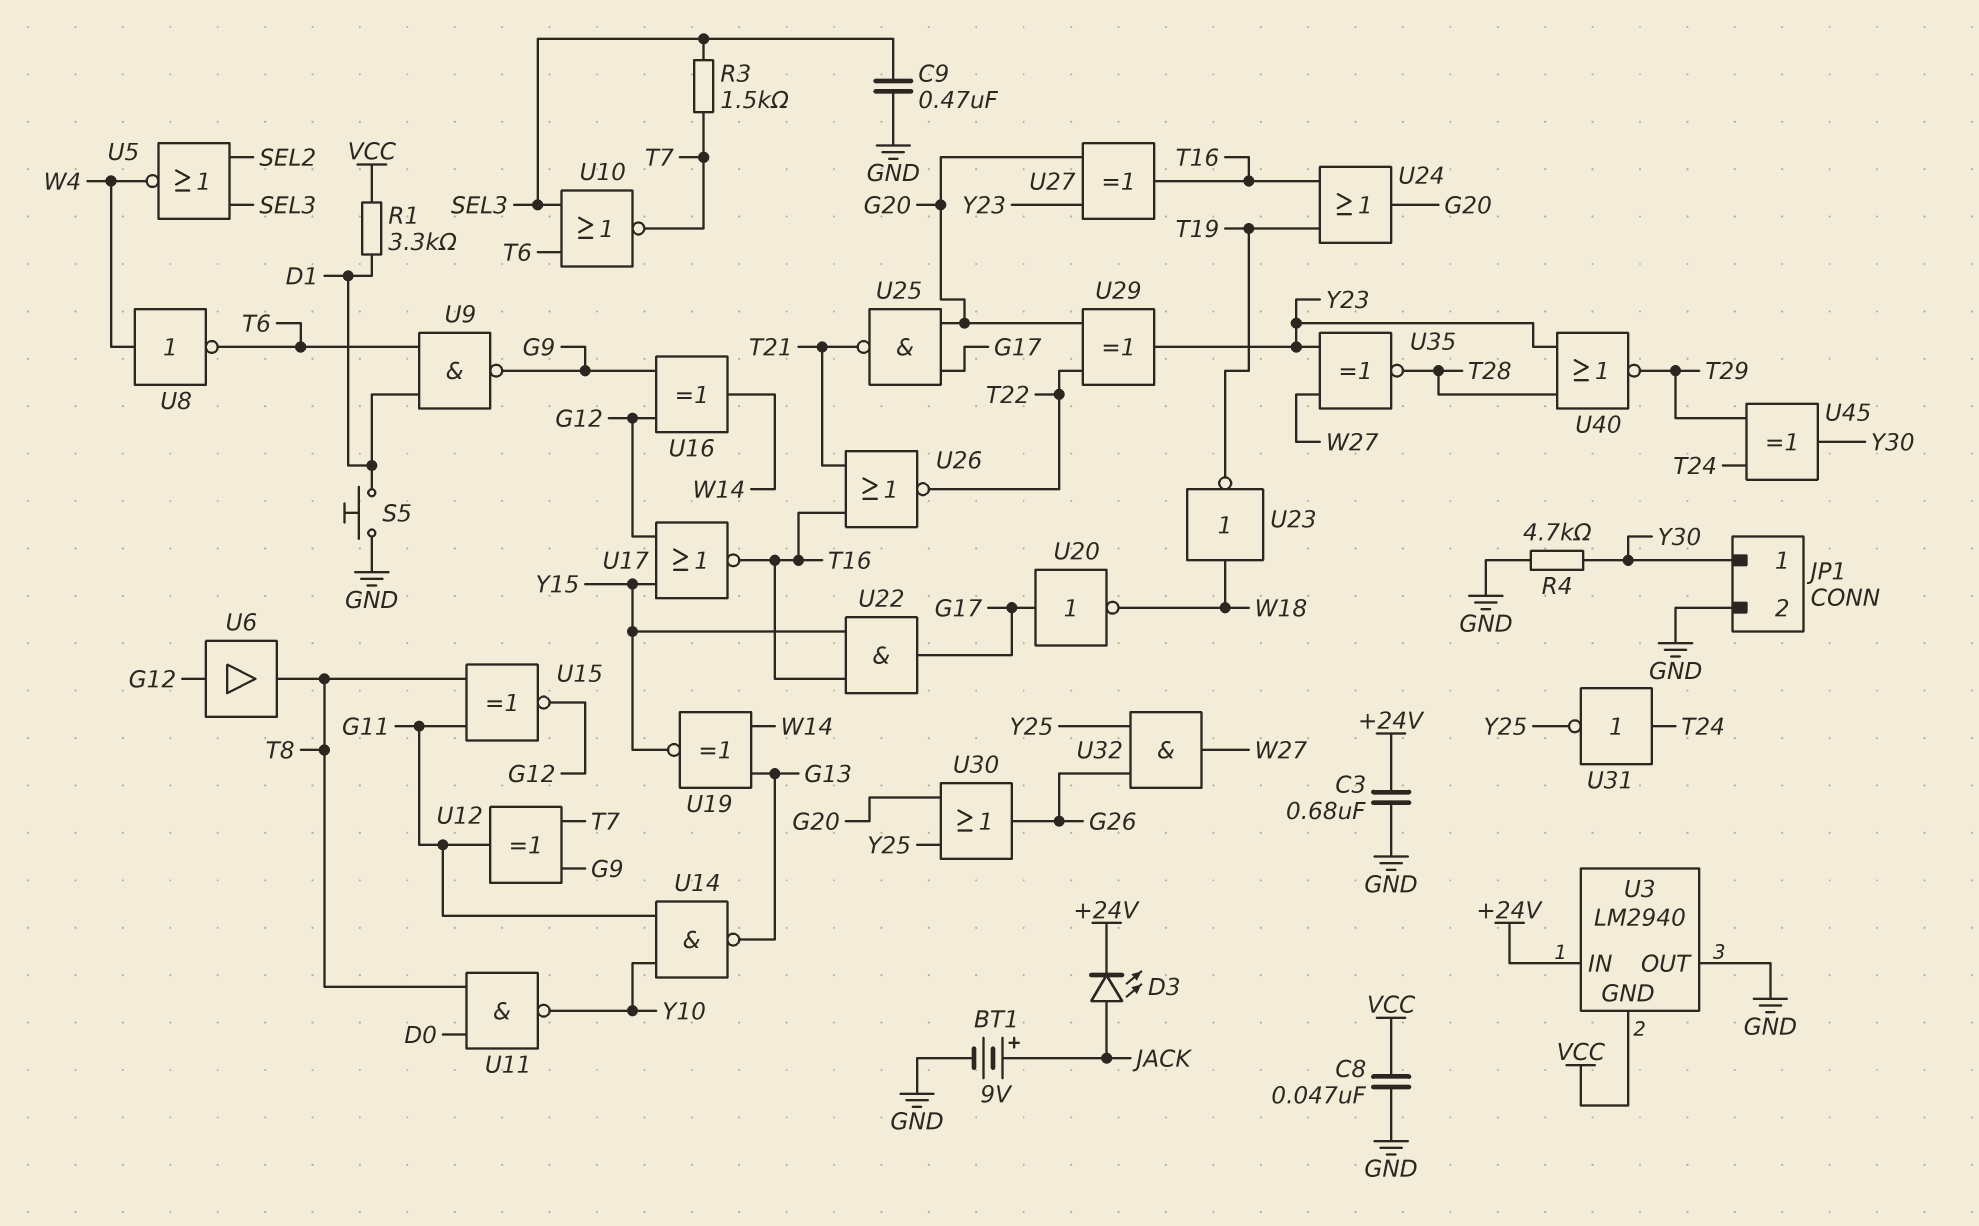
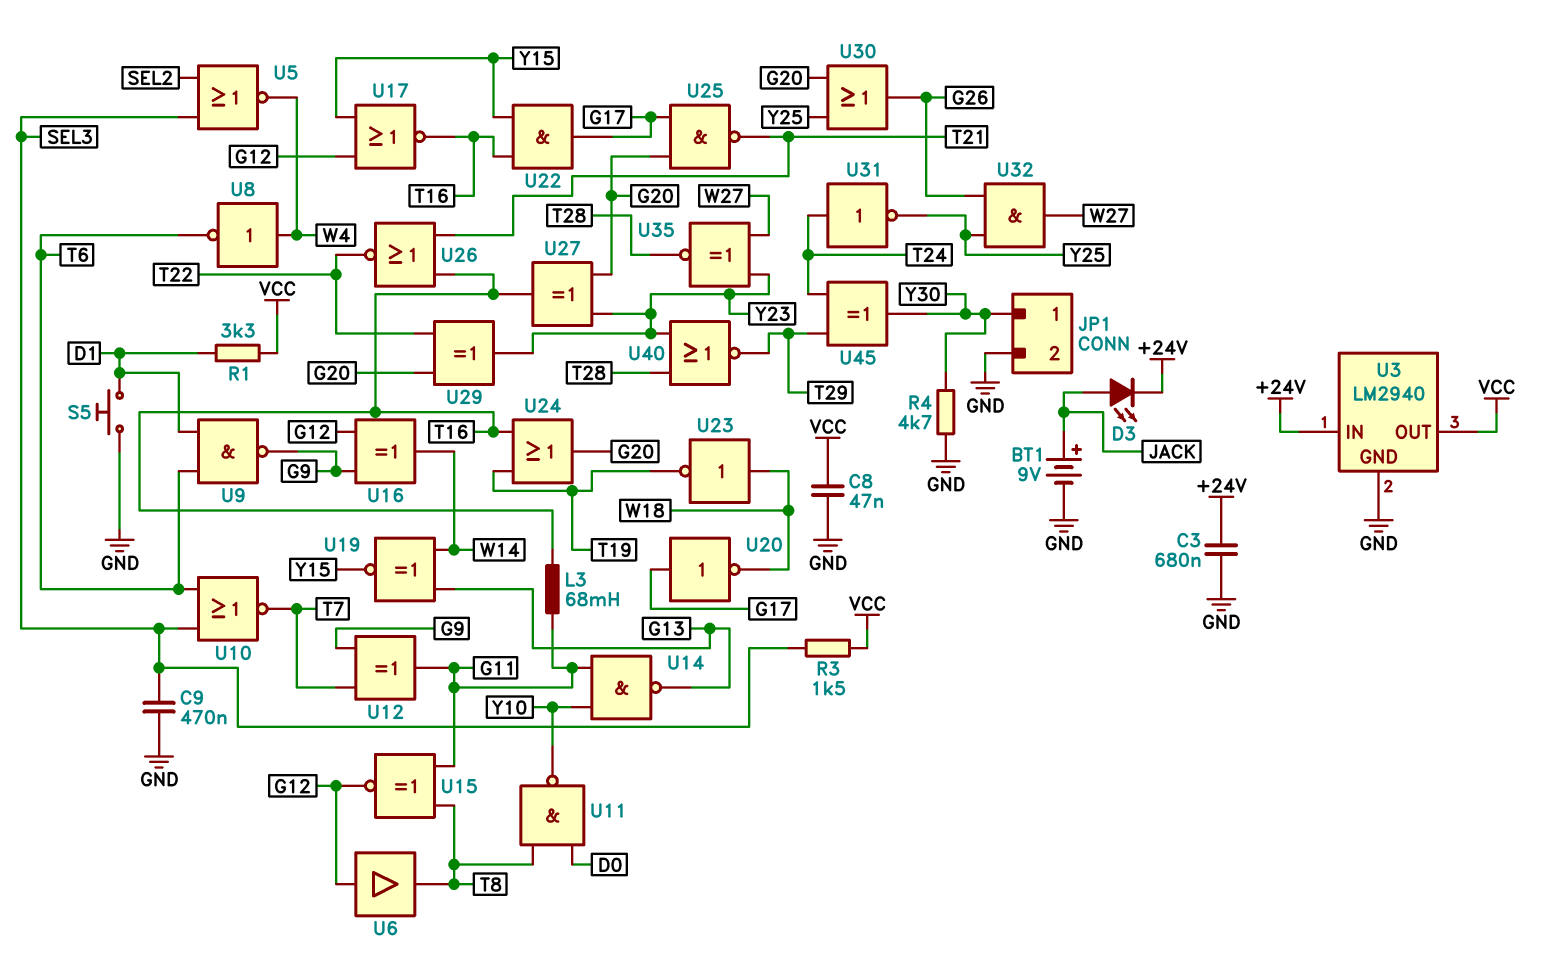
L3: none -> 68mH (G11, T16)
R3: 1.5k (SEL3, T7) -> 1.5k (SEL3, VCC)
U3 pin GND: VCC -> GND
U3 pin OUT: GND -> VCC

